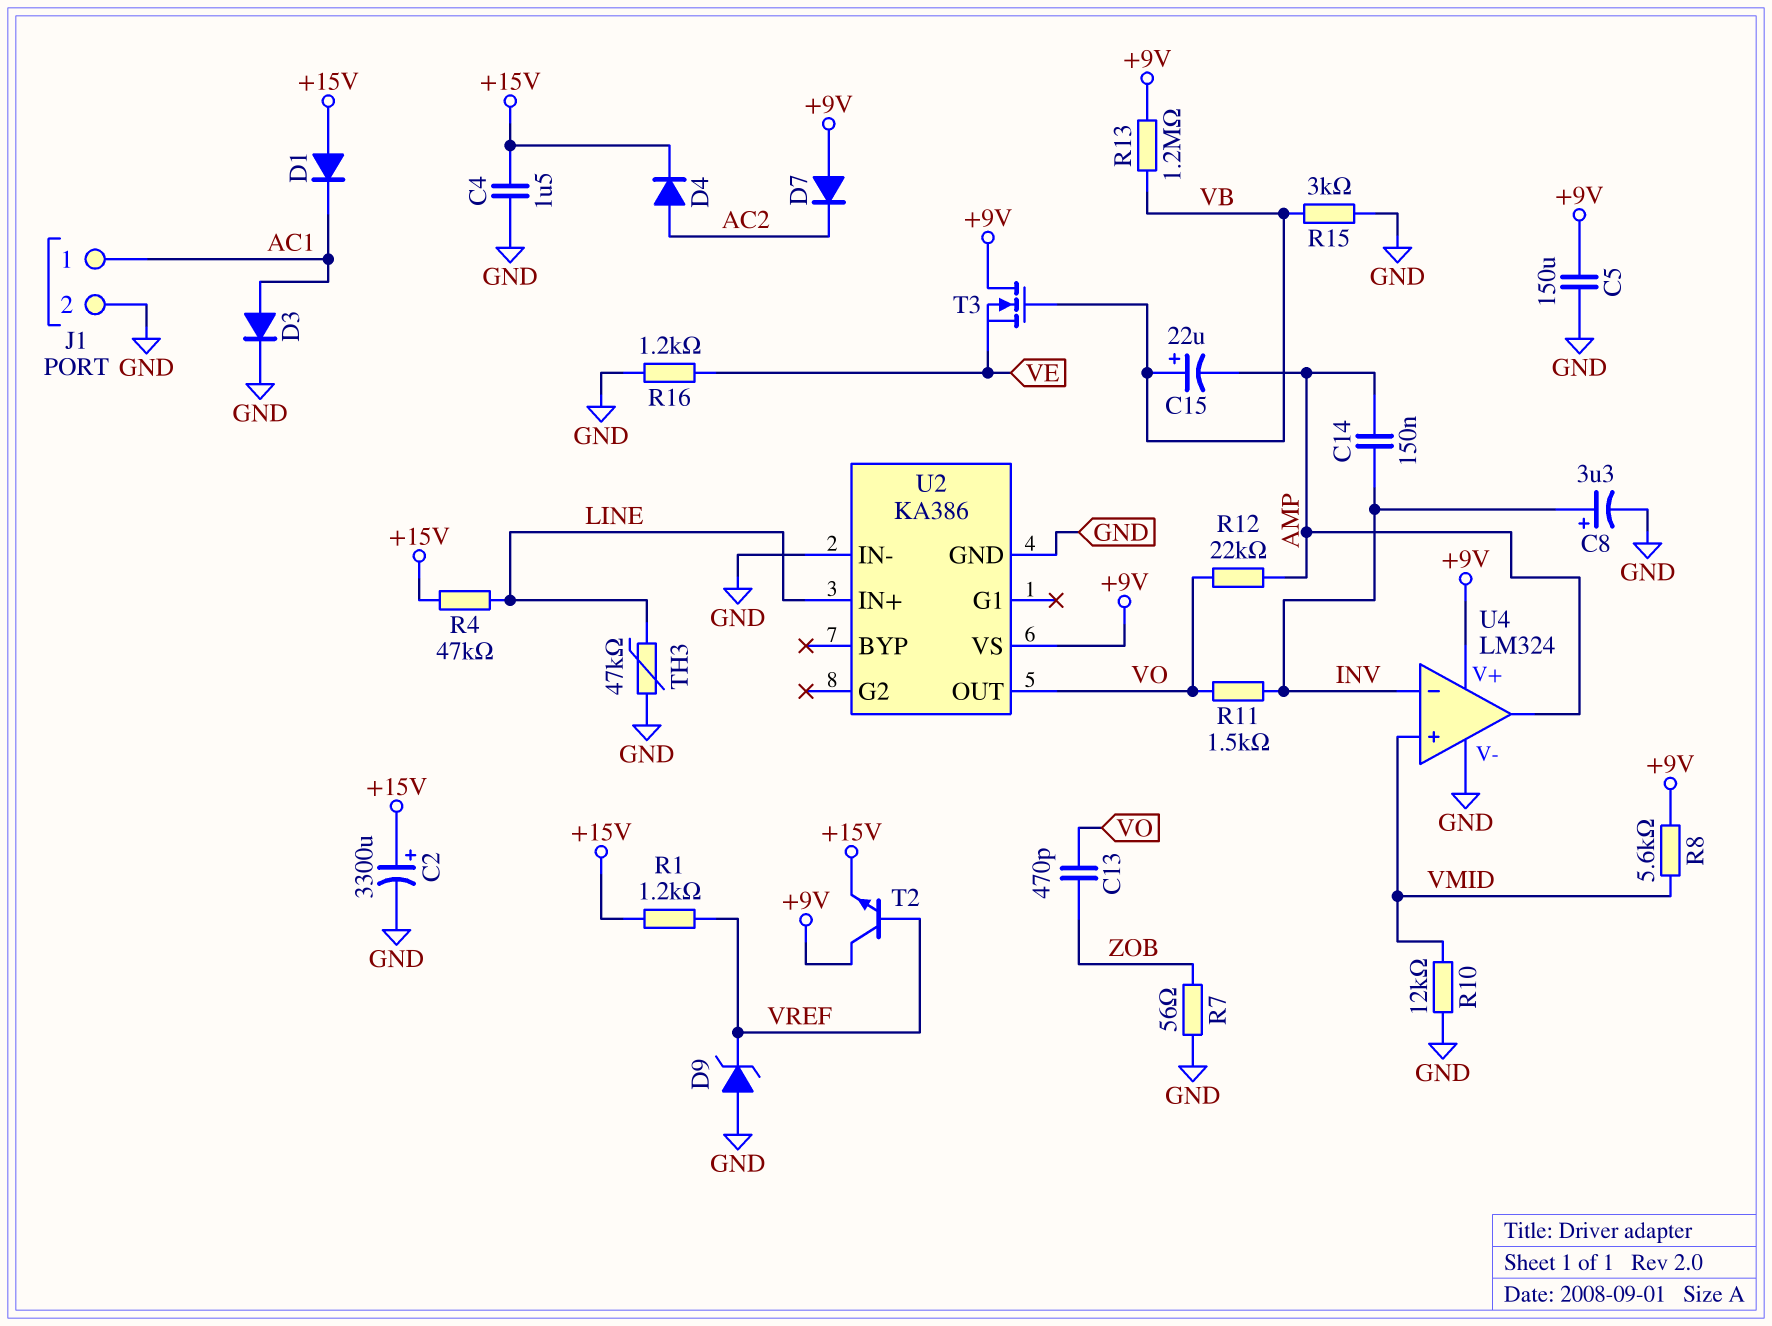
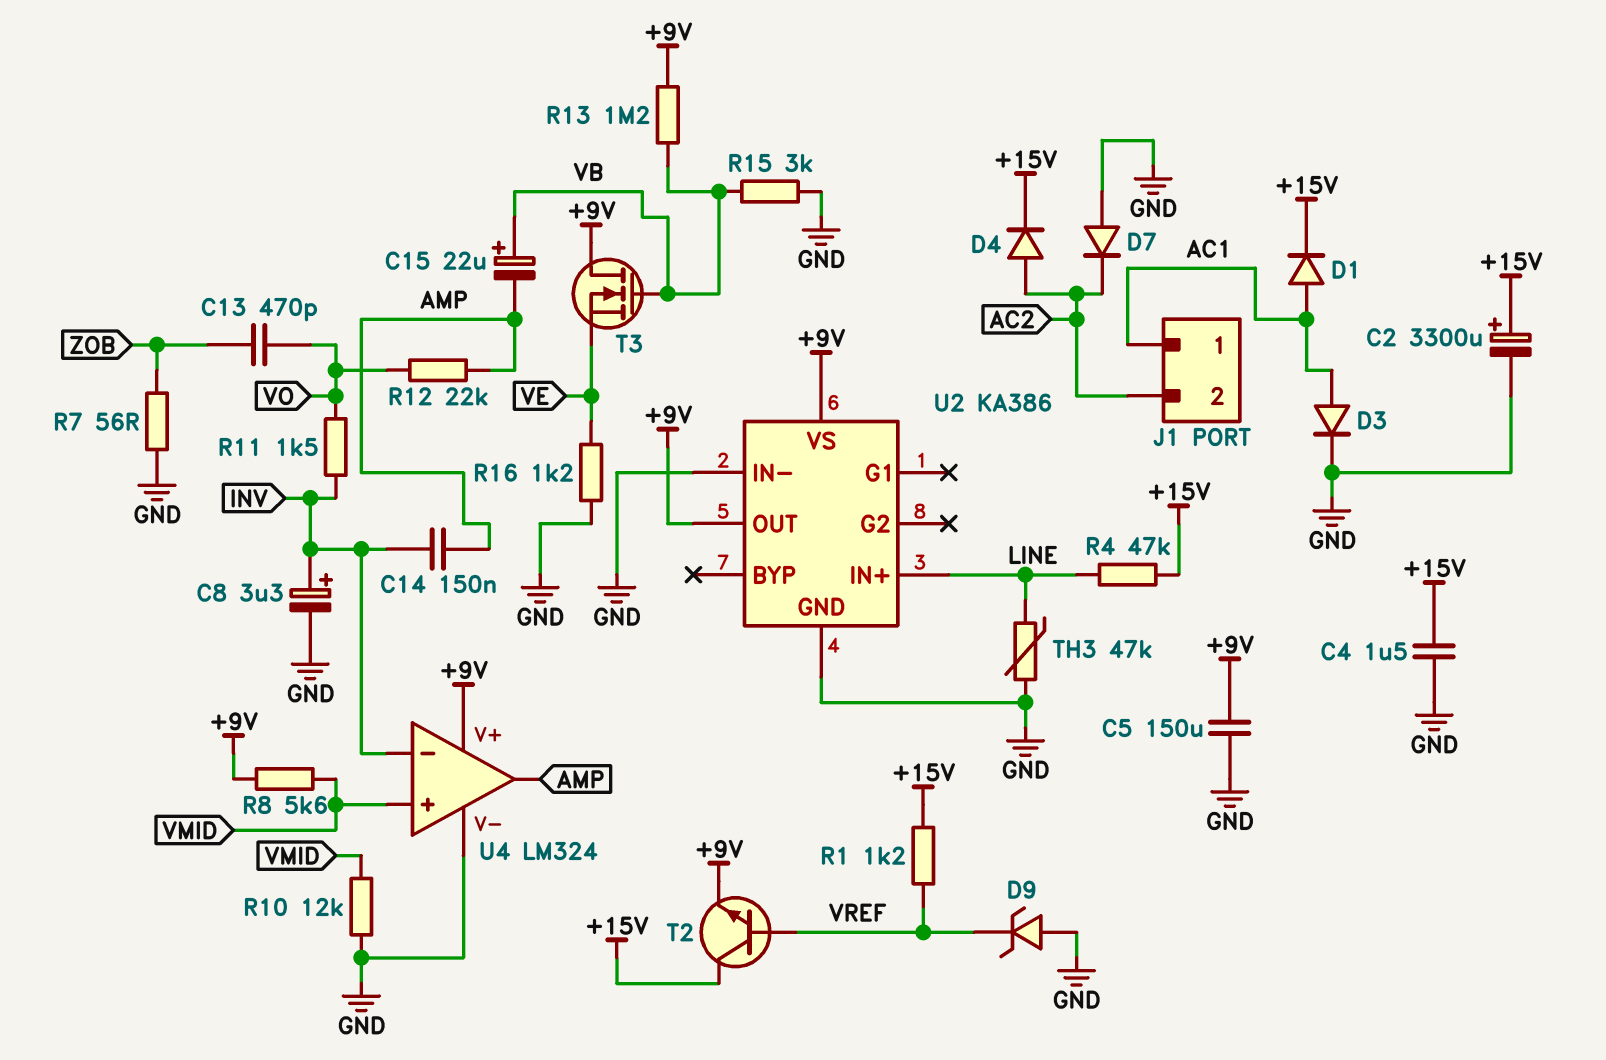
D1: diode (A +15V, K AC1) -> diode (A AC1, K +15V)
D7: diode (A +9V, K AC2) -> diode (A GND, K AC2)
J1 pin 2: GND -> AC2
T2: NPN (B VREF, C +9V, E +15V) -> NPN (B VREF, C +15V, E +9V)
U2 pin OUT: VO -> +9V

